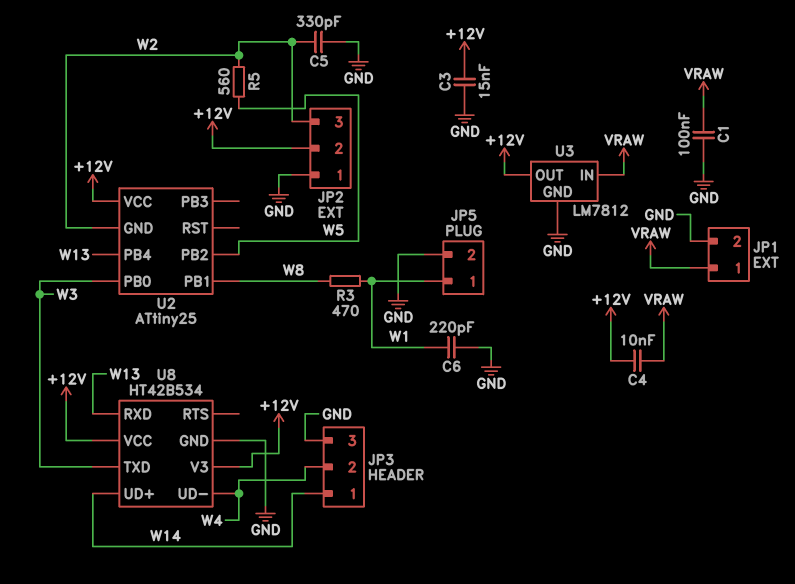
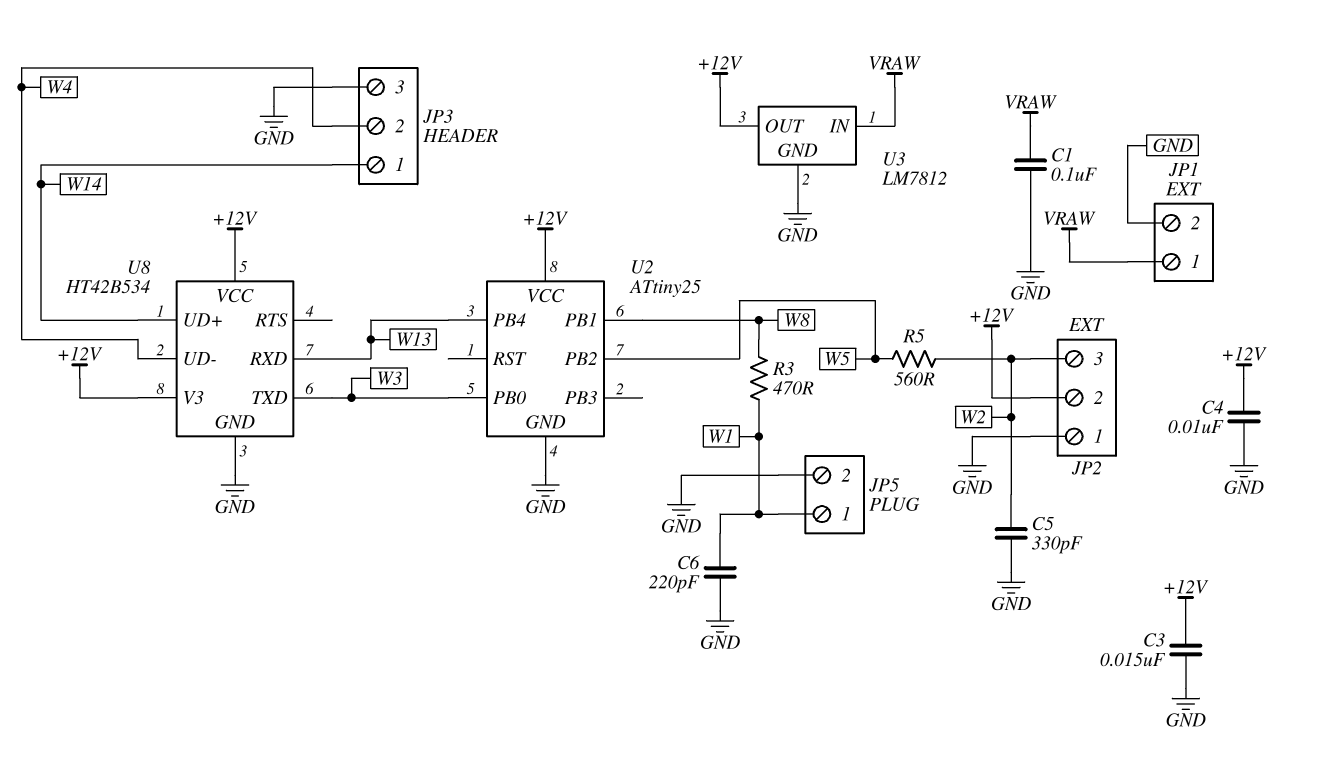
C4: 10nF (+12V, VRAW) -> 10nF (+12V, GND)
U2 pin GND: W2 -> GND

